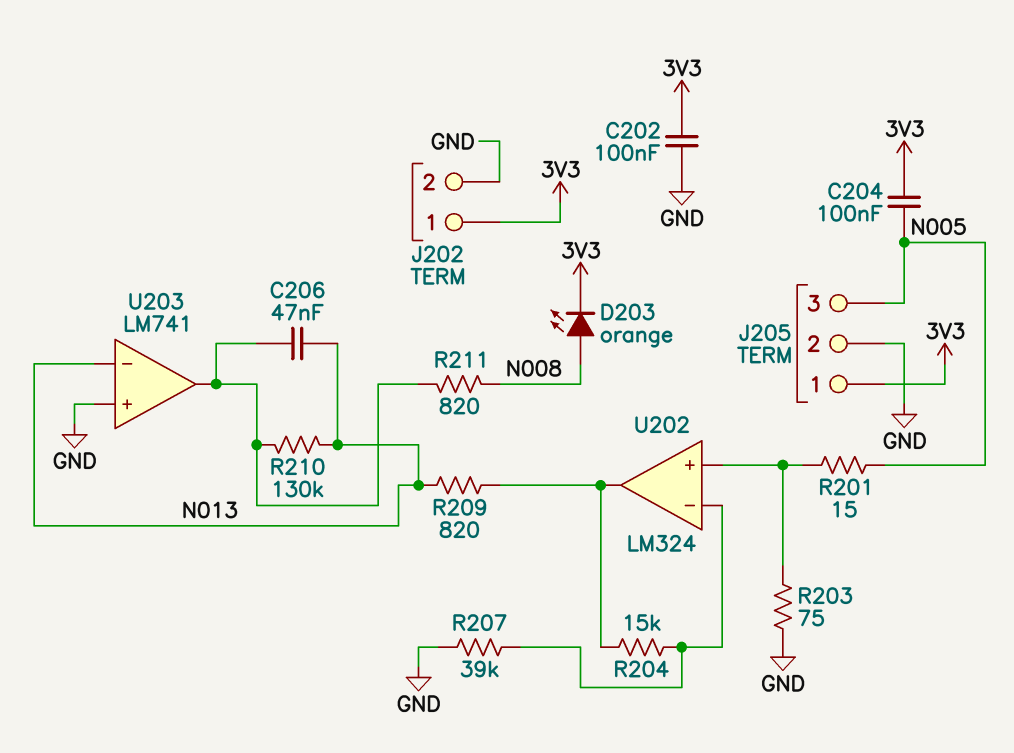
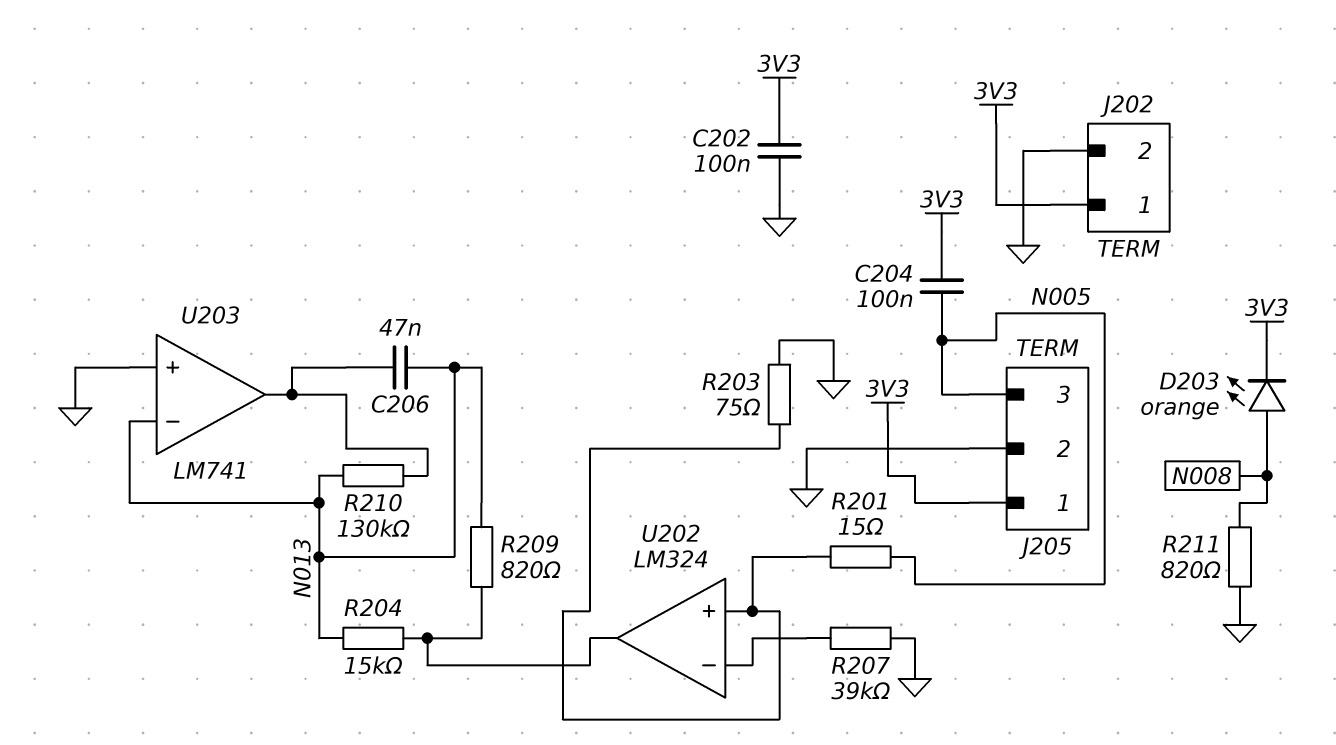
R204: 15k (U202/in-, U202/out) -> 15k (N013, U202/out)
R211: 820 (N008, U203/out) -> 820 (GND, N008)

